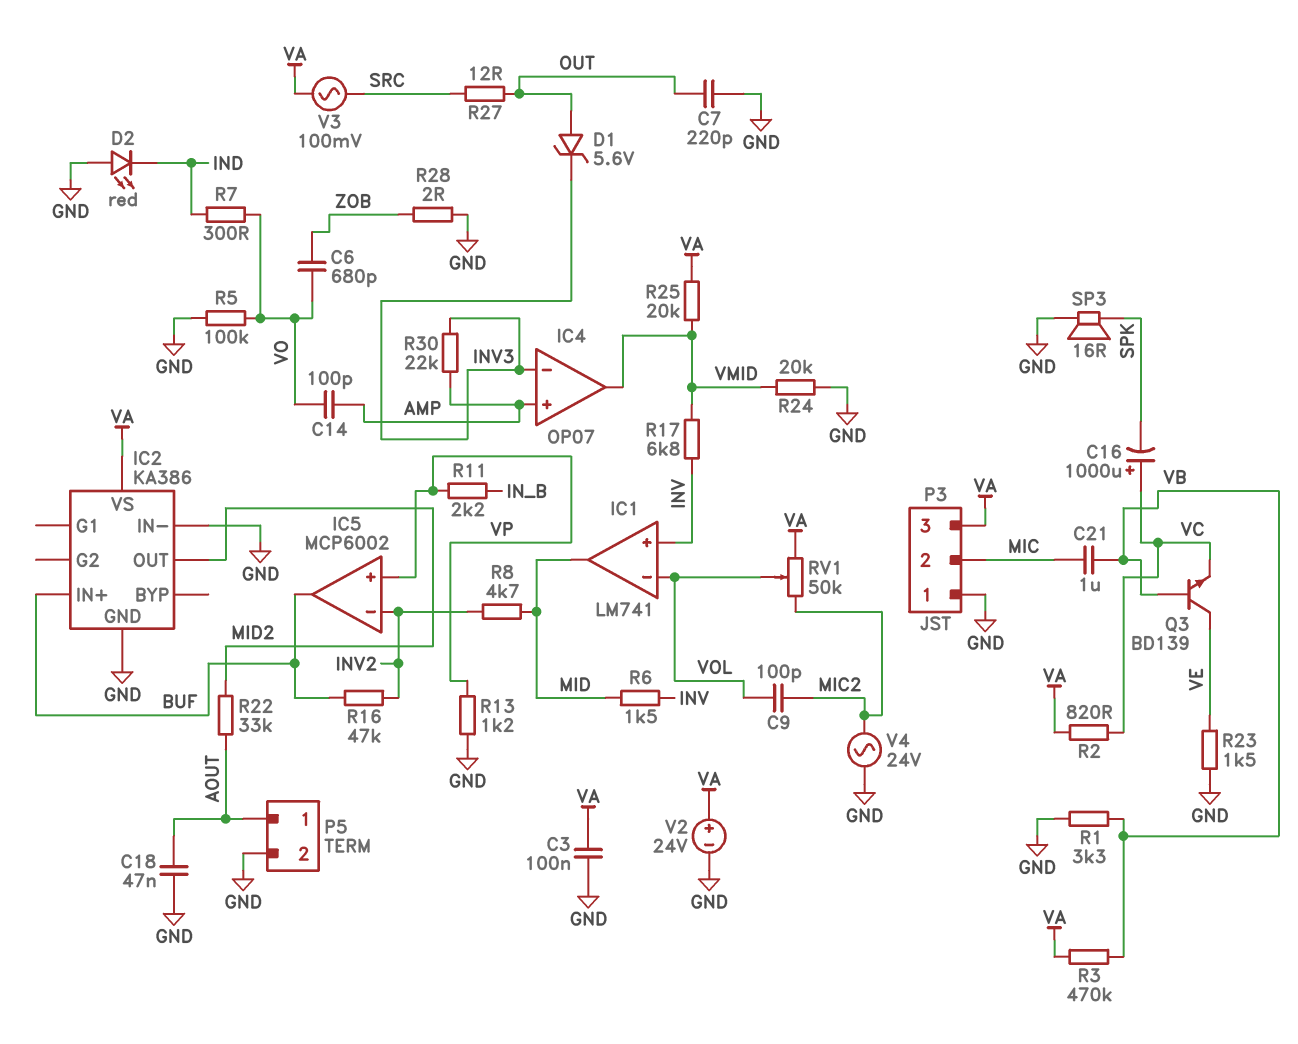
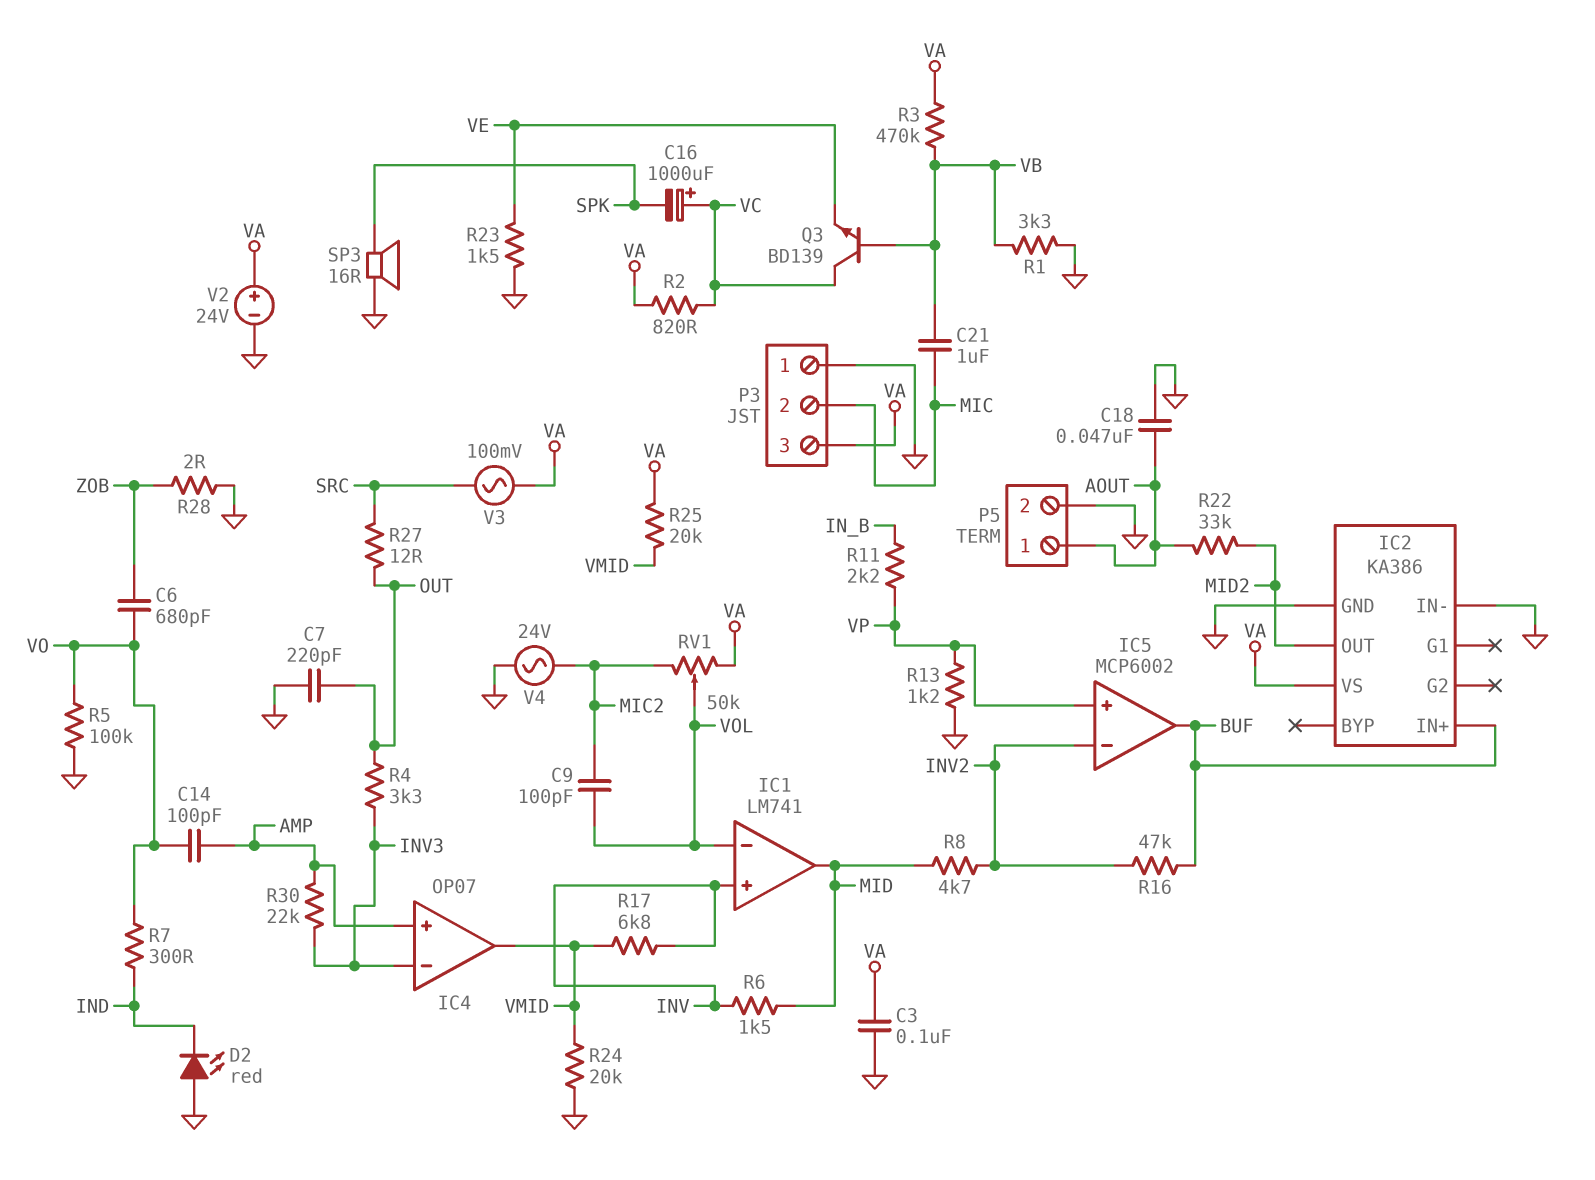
D1: zener 5.6V (A OUT, K INV3) -> none
Q3: NPN BD139 (B VB, C VE, E VC) -> NPN BD139 (B VB, C VC, E VE)
R4: none -> 3.3k (INV3, OUT)

